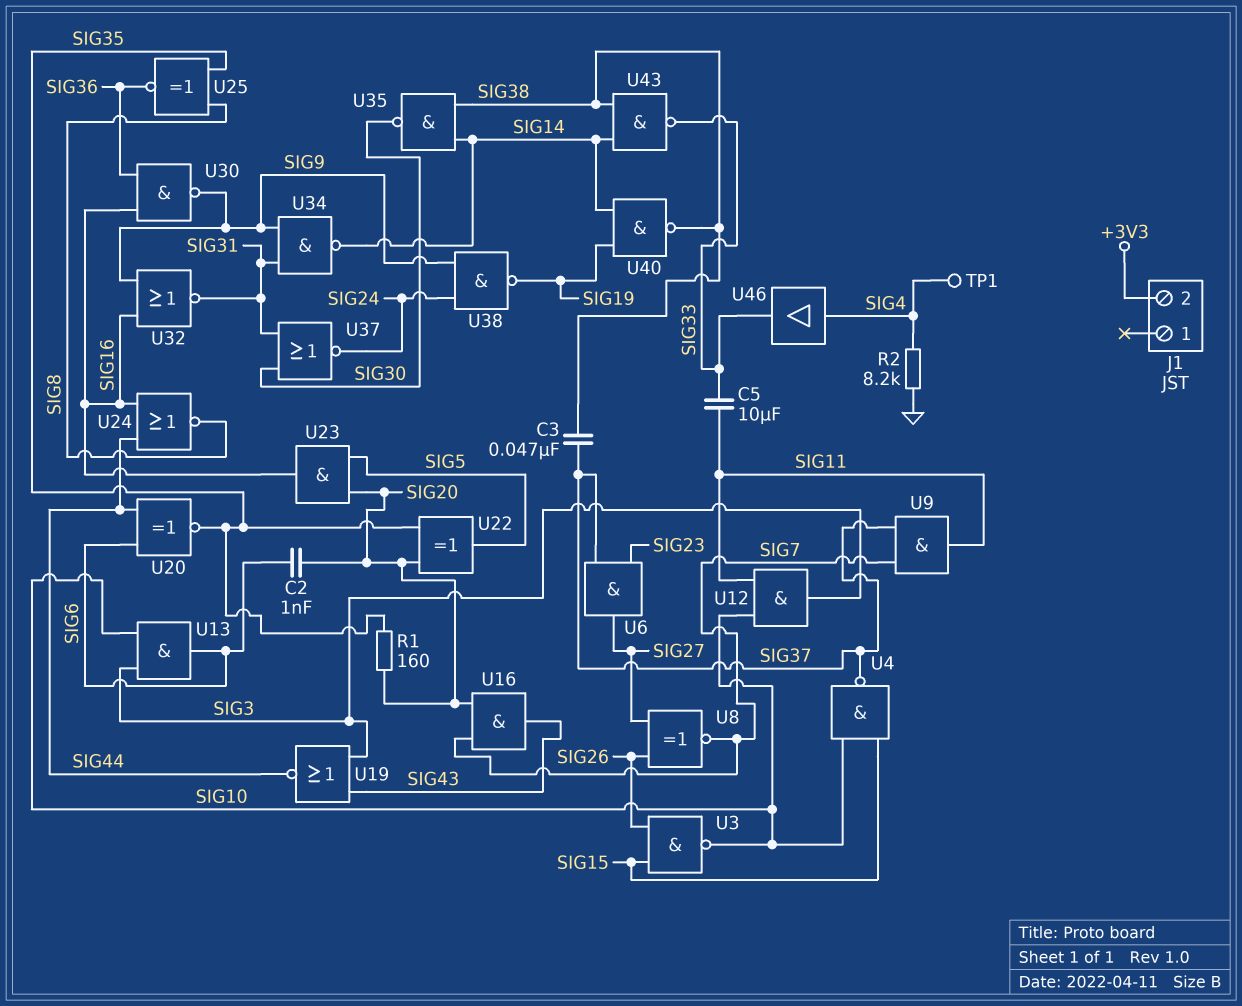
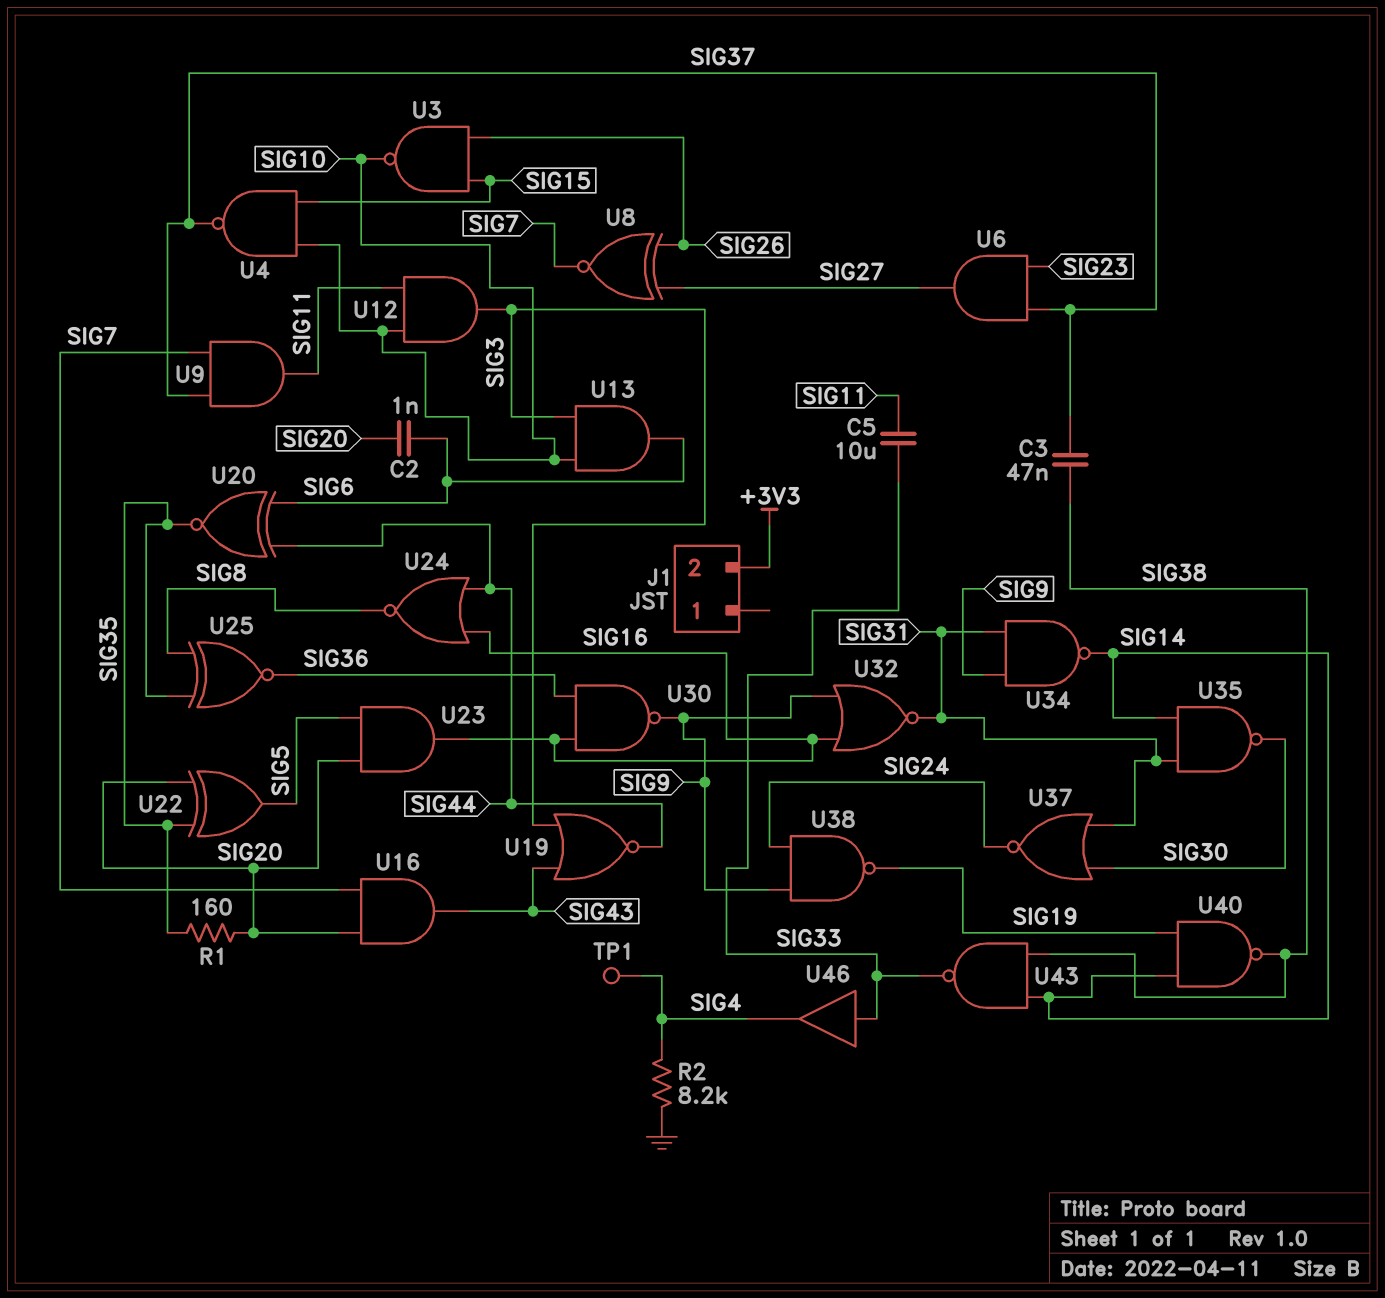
U35: NAND (in SIG14, in SIG38, out SIG30) -> NAND (in SIG14, in SIG31, out SIG30)
U46: buffer (in SIG4, out SIG33) -> buffer (in SIG33, out SIG4)

